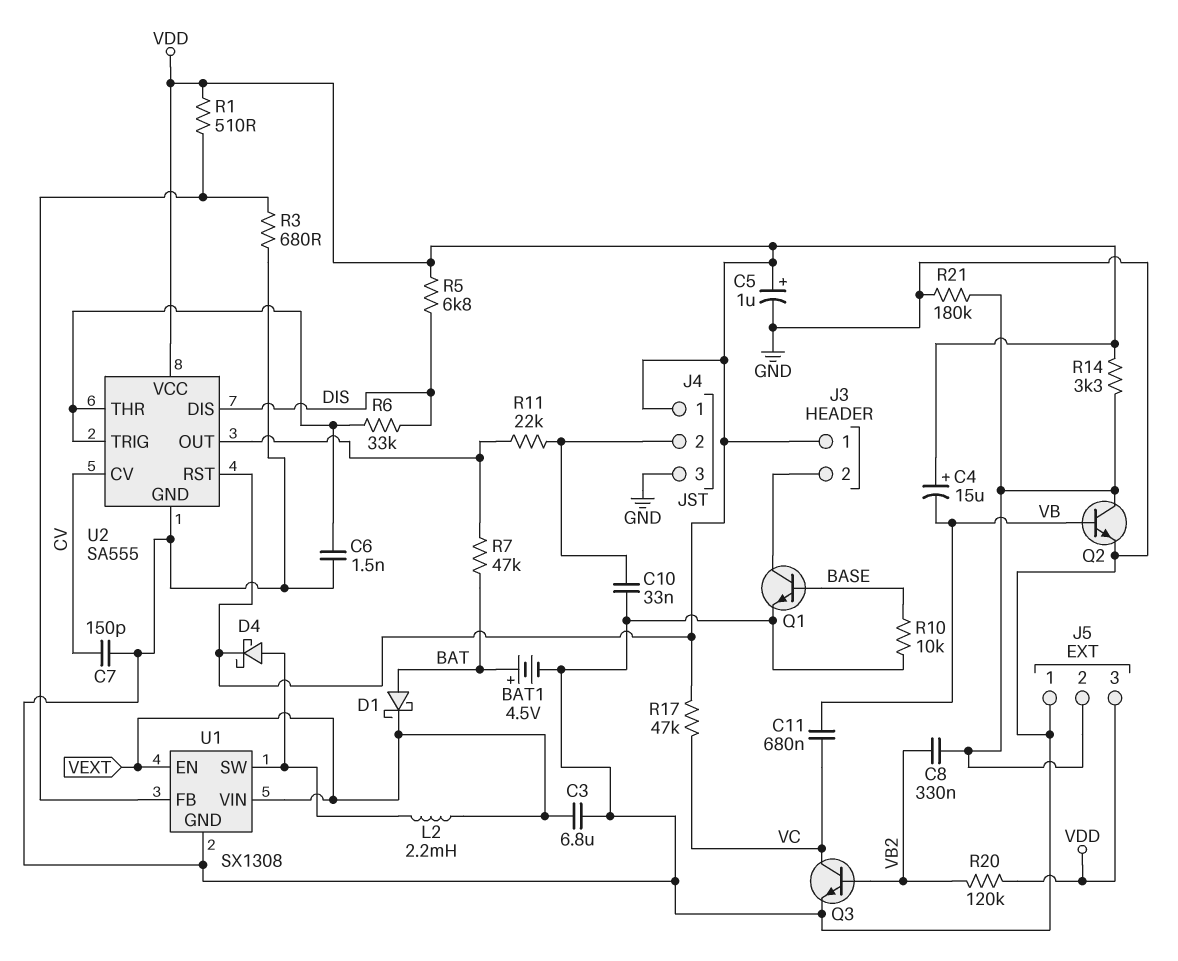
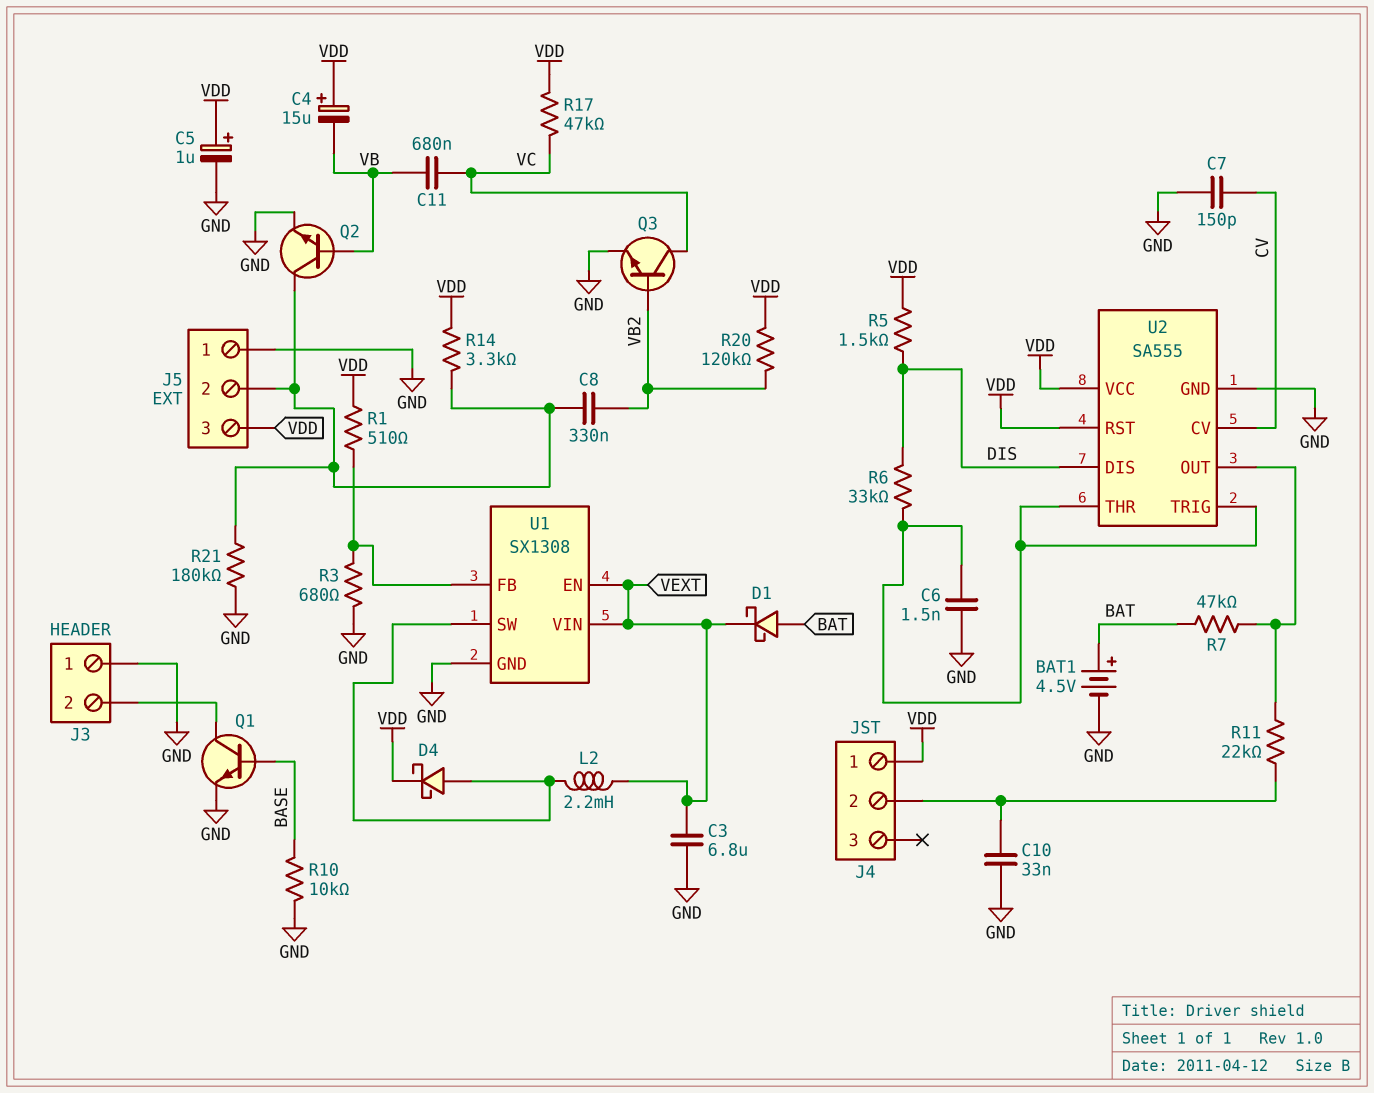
J3 pin 1: VDD -> GND
J4 pin 3: GND -> none
R5: 6.8k (DIS, VDD) -> 1.5k (DIS, VDD)

